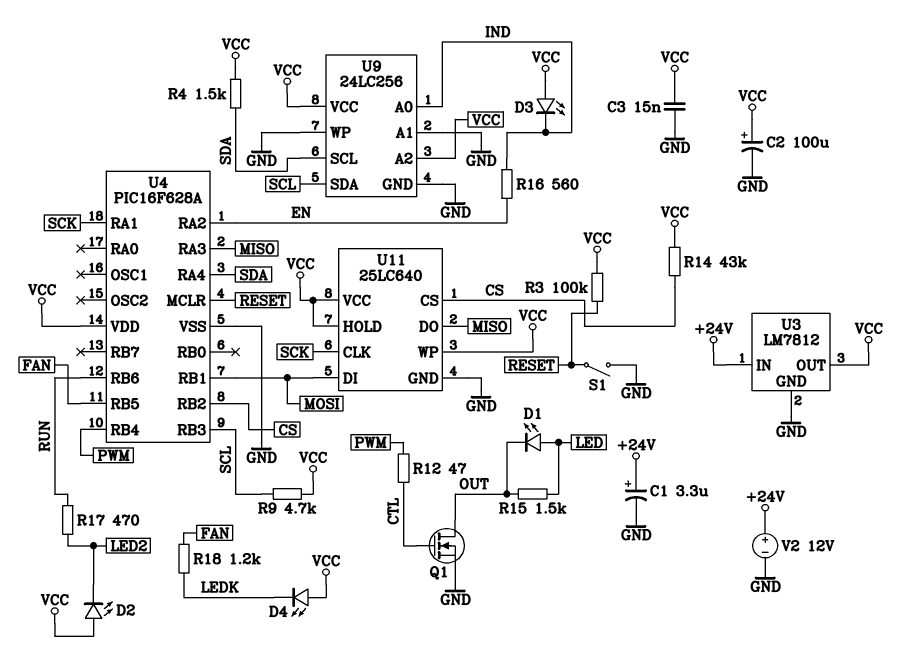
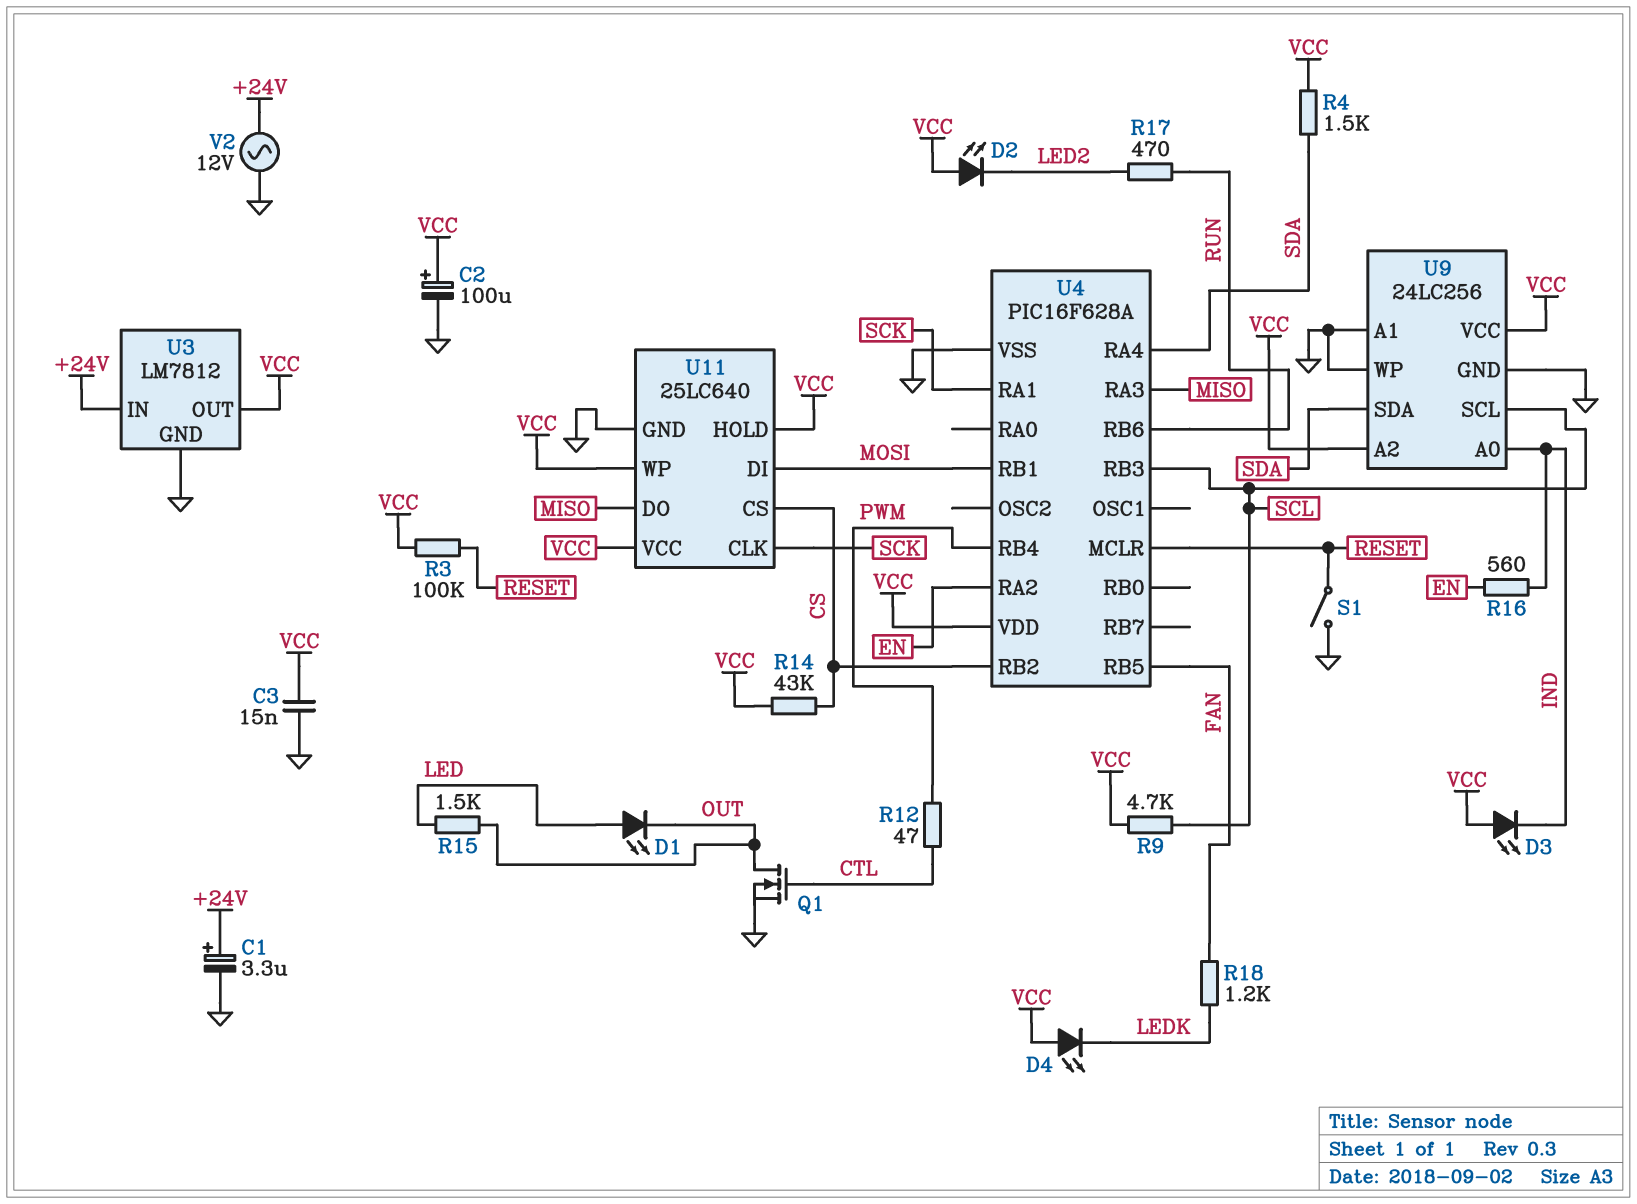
U9 pin SCL: SDA -> SCL
U9 pin SDA: SCL -> SDA
V2: 12V (plus +24V, minus GND) -> AC 12V (+24V, GND)

